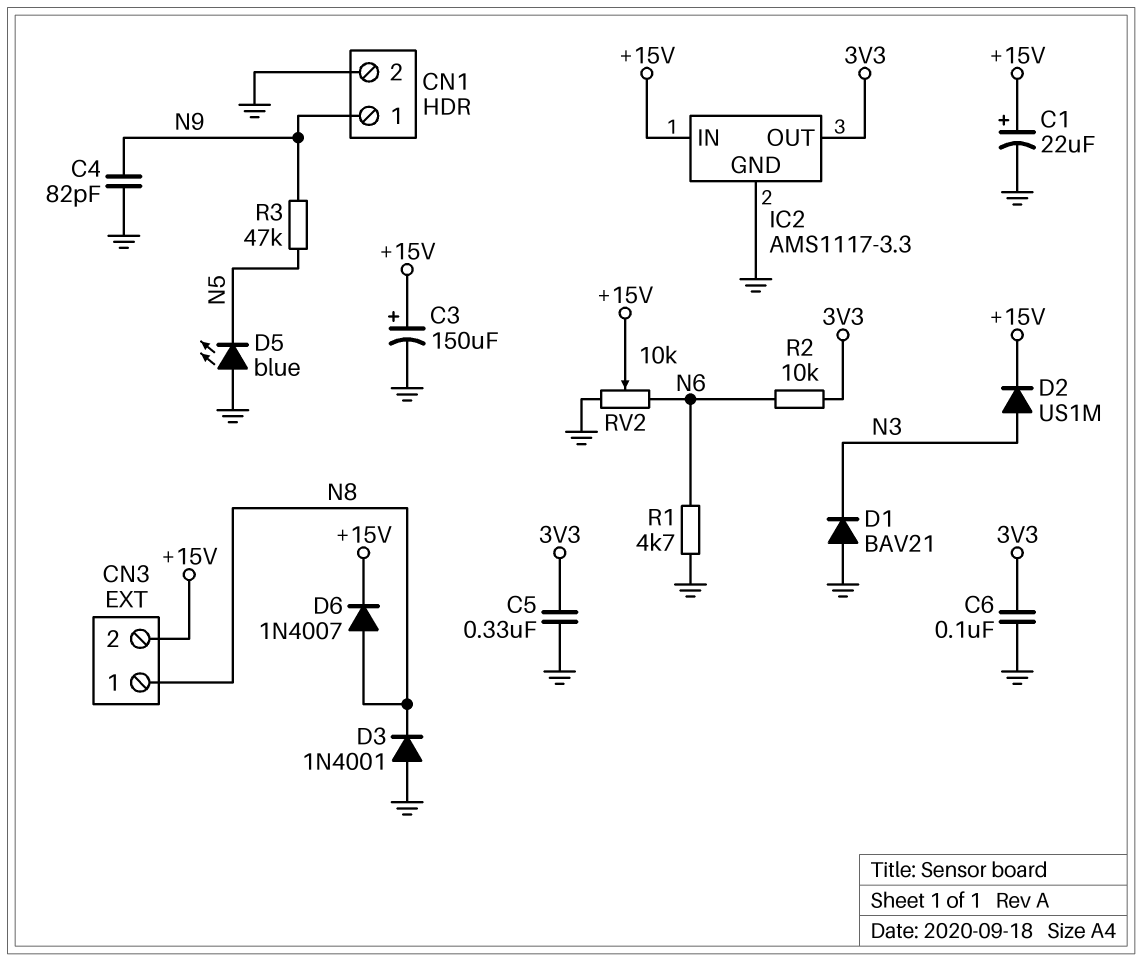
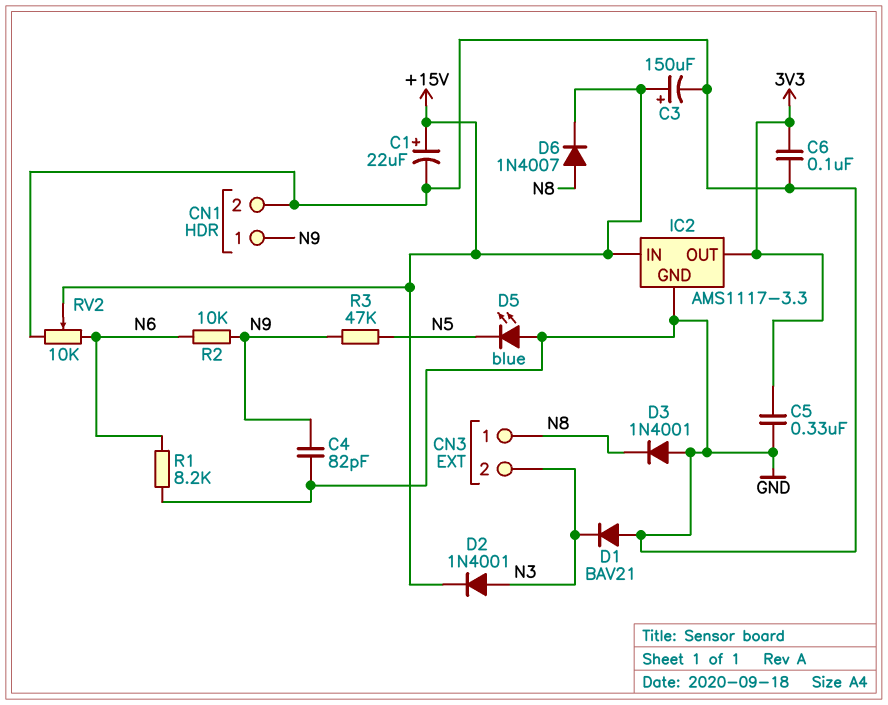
CN3 pin 2: +15V -> N3
D2: diode US1M (A N3, K +15V) -> diode 1N4001 (A N3, K +15V)
R1: 4.7k (GND, N6) -> 8.2k (GND, N6)
R2: 10k (3V3, N6) -> 10k (N6, N9)

